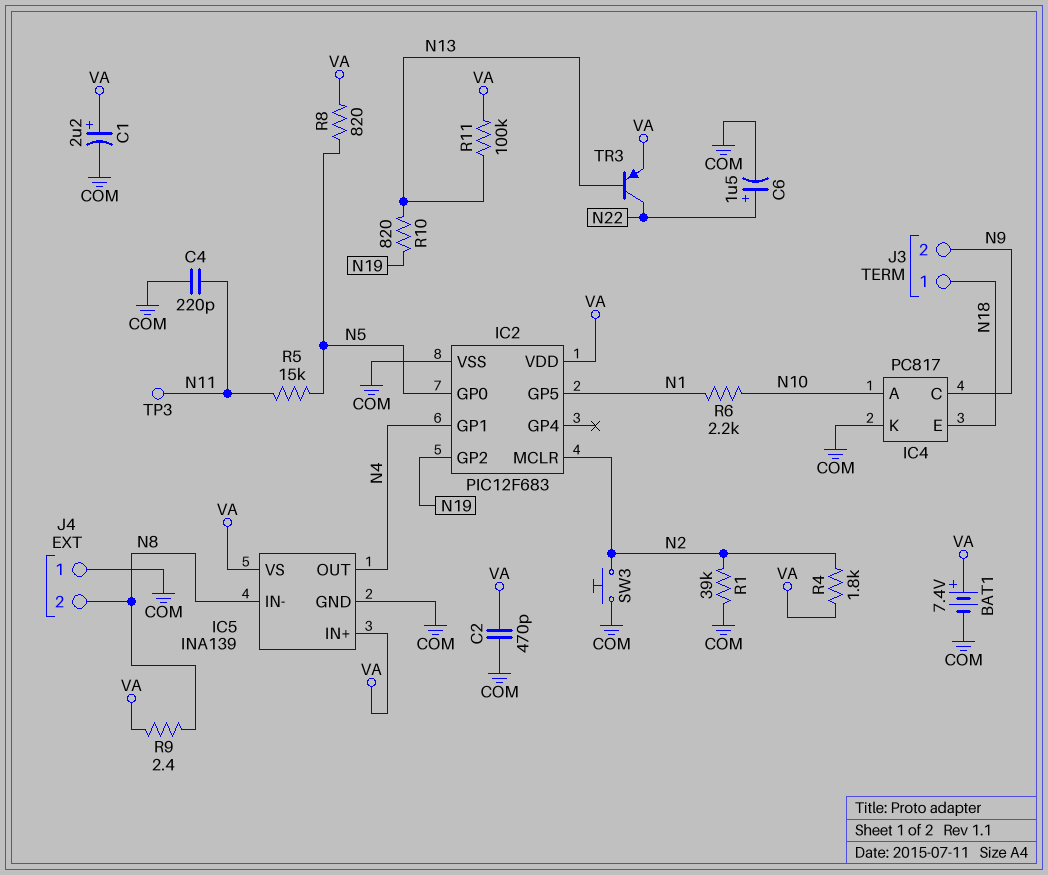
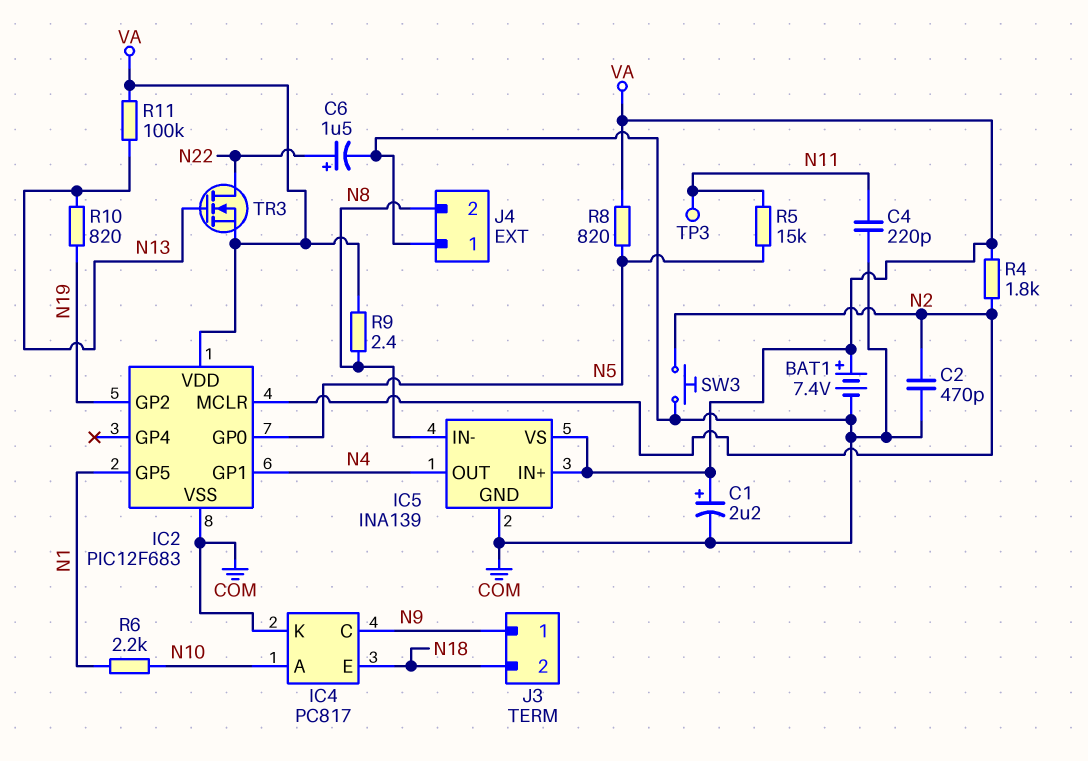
C2: 470pF (COM, VA) -> 470pF (COM, N2)
J3 pin 1: N18 -> N9
J3 pin 2: N9 -> N18
R1: 39k (COM, N2) -> none
TR3: PNP (B N13, C N22, E VA) -> NMOS (G N13, D N22, S VA)

